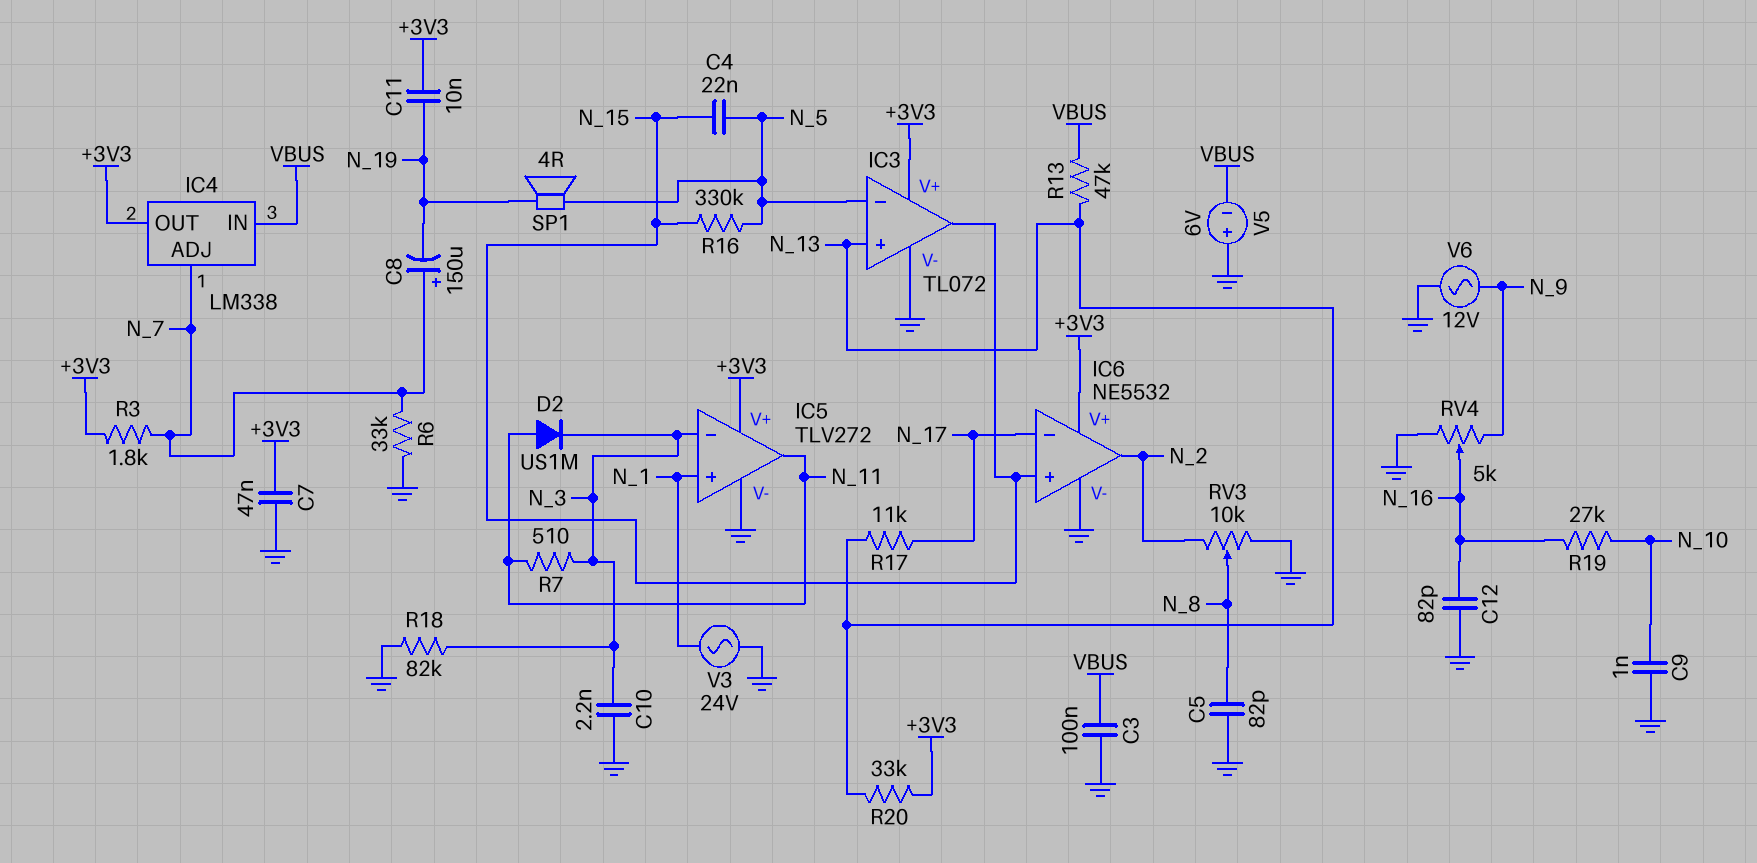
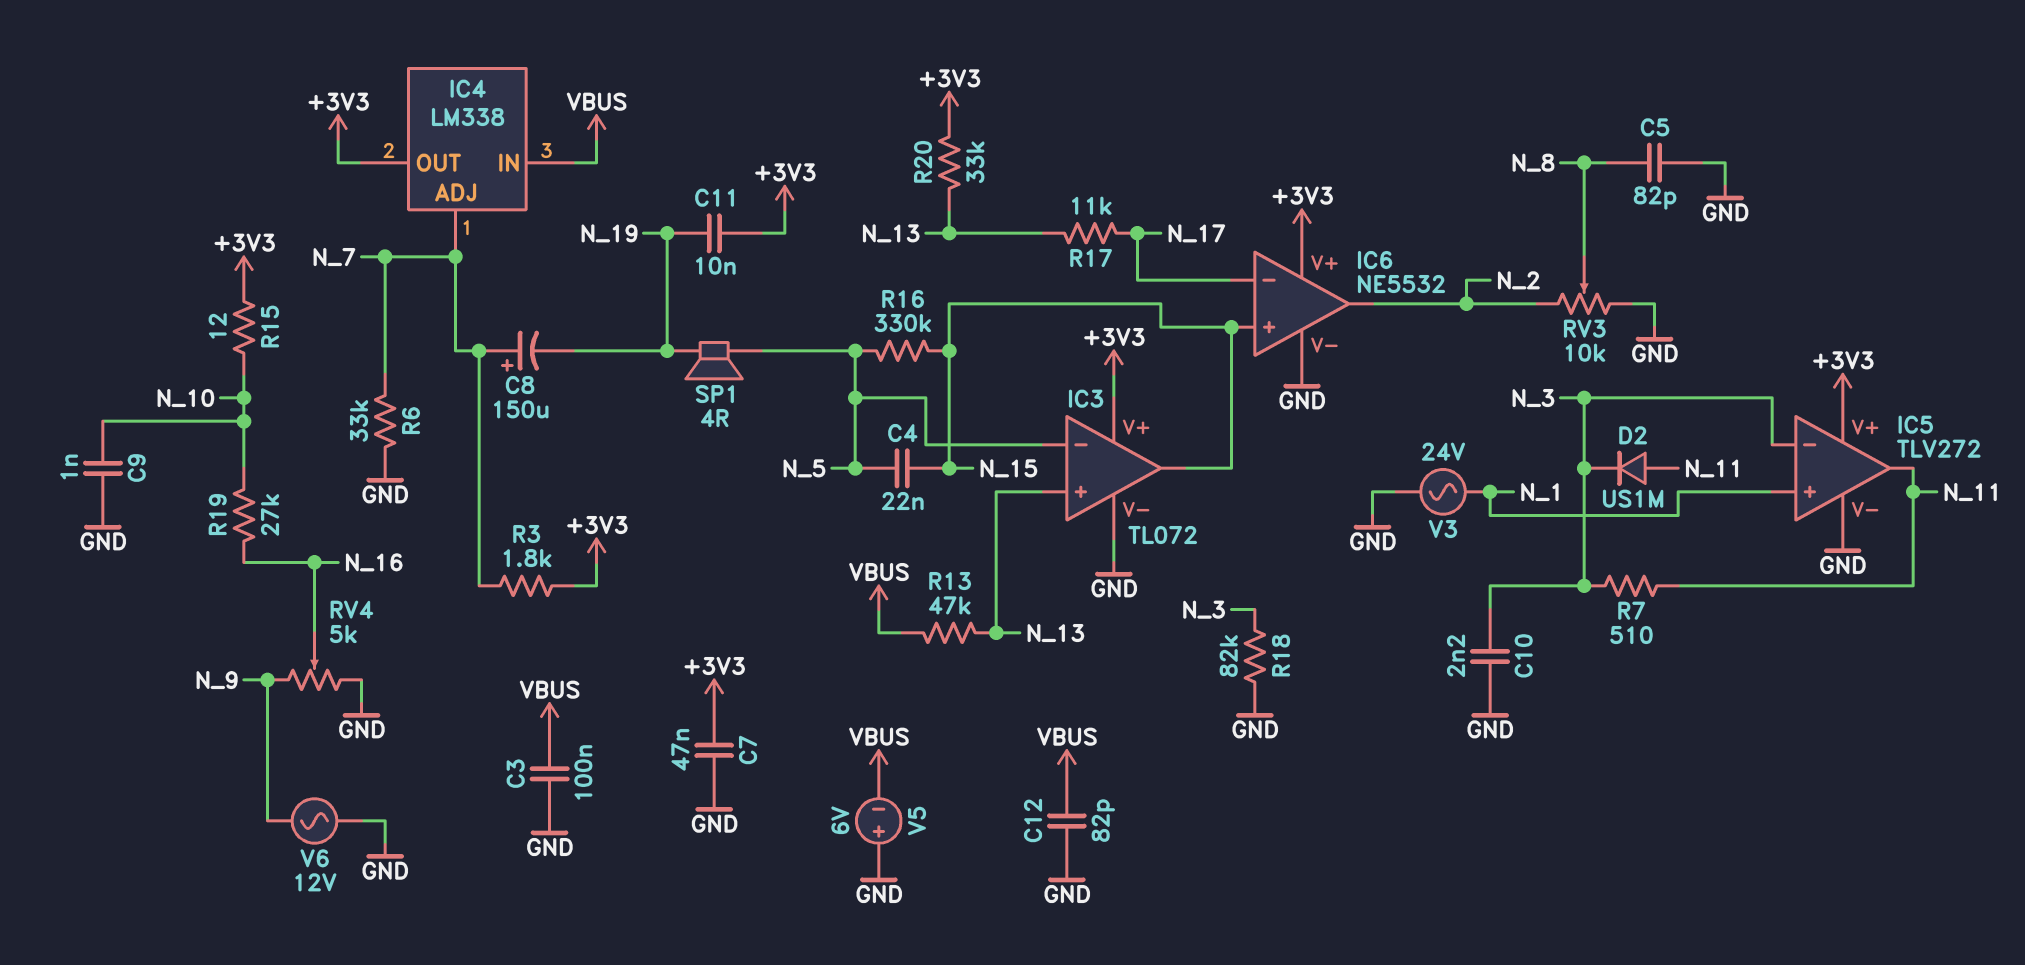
C12: 82pF (GND, N_16) -> 82pF (GND, VBUS)
R15: none -> 12 (+3V3, N_10)

